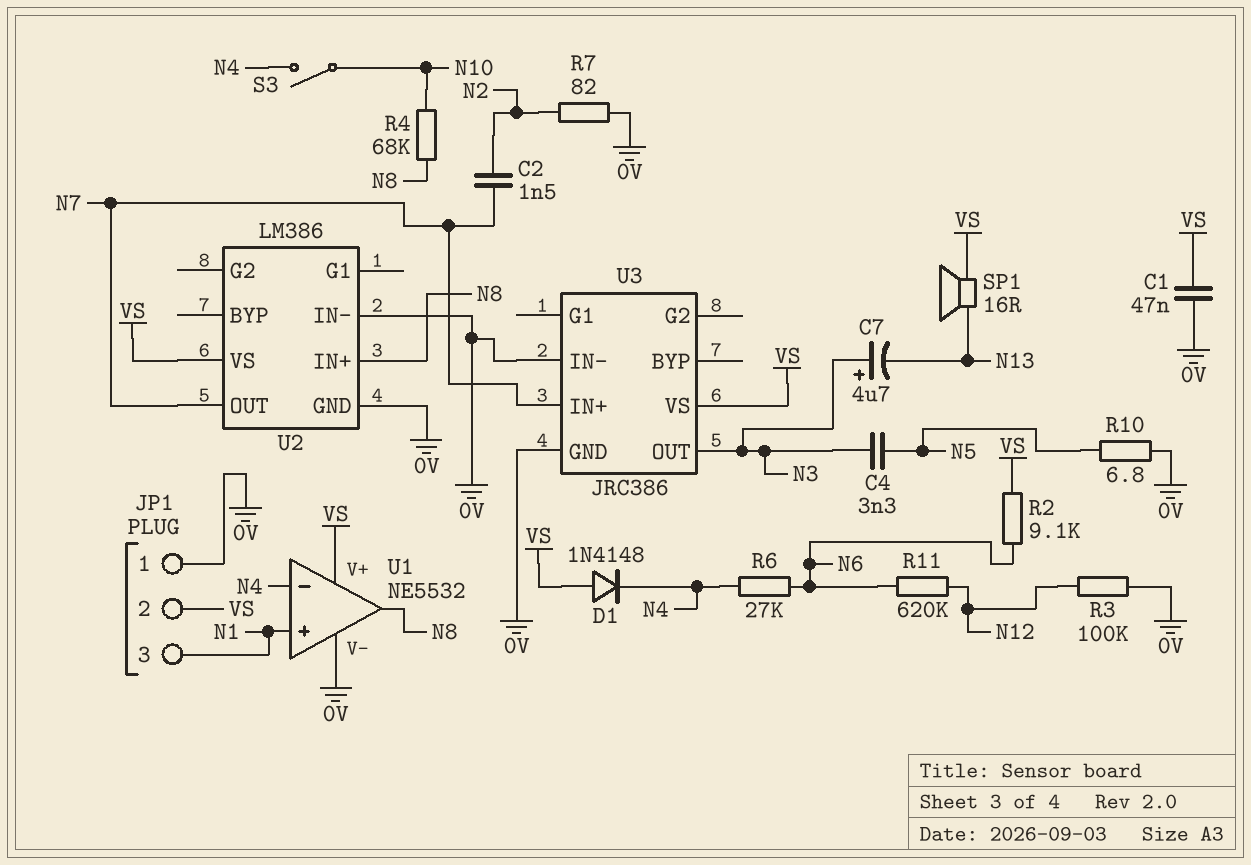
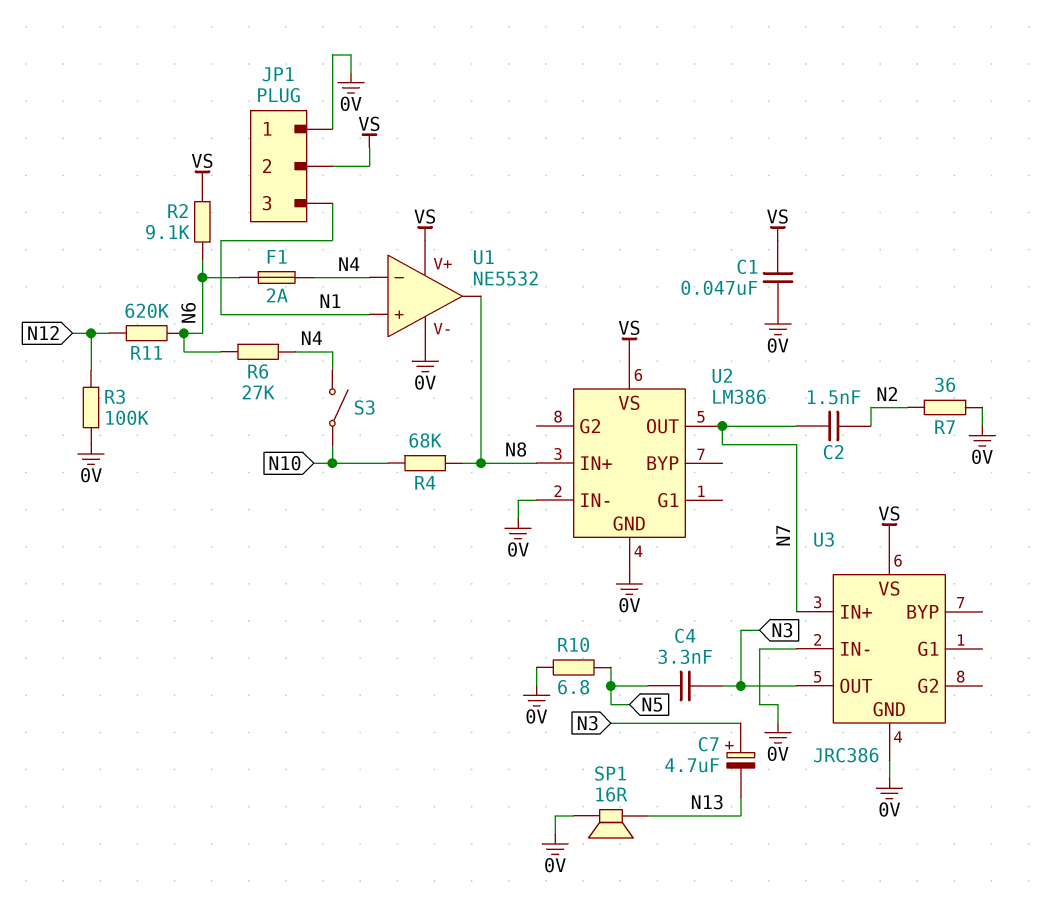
D1: diode 1N4148 (A VS, K N4) -> none
F1: none -> 2A (N4, N6)
R7: 82 (0V, N2) -> 36 (0V, N2)
SP1: speaker 16R (N13, VS) -> speaker 16R (0V, N13)

